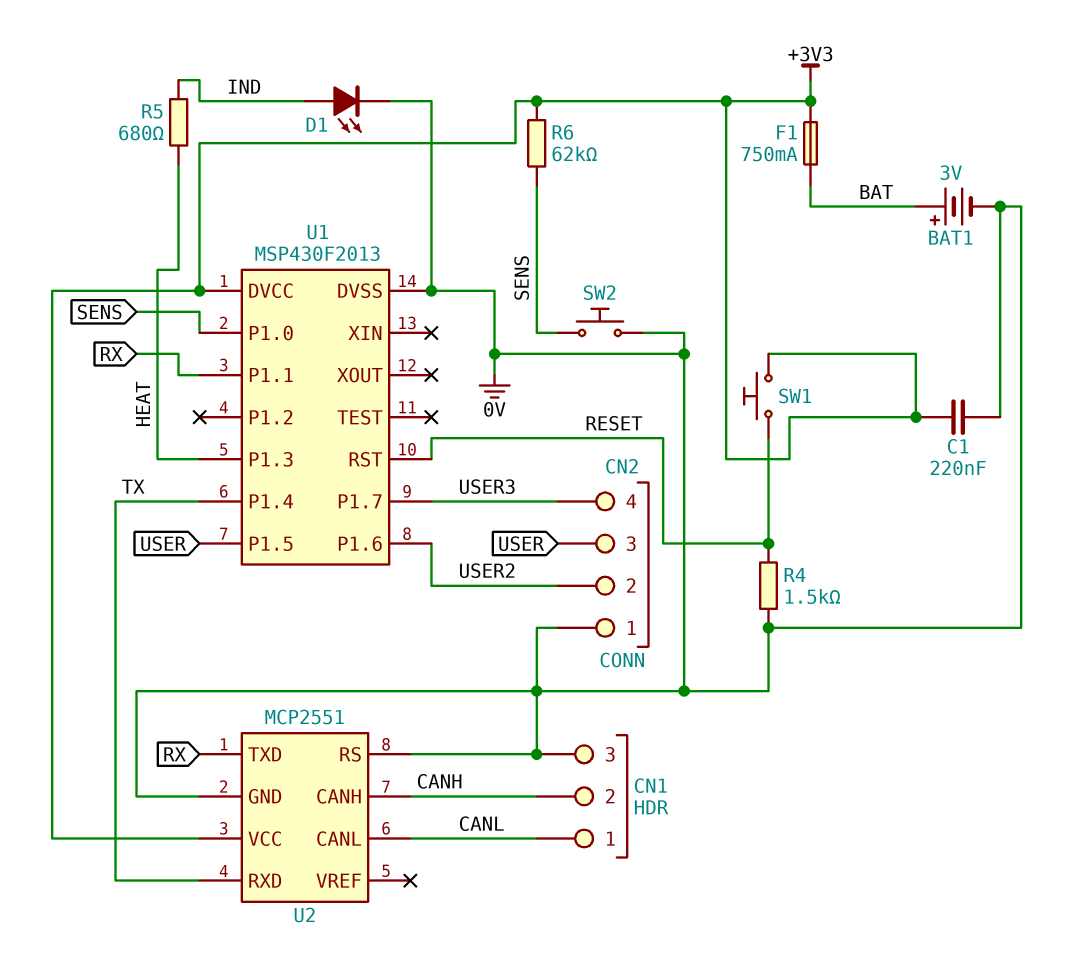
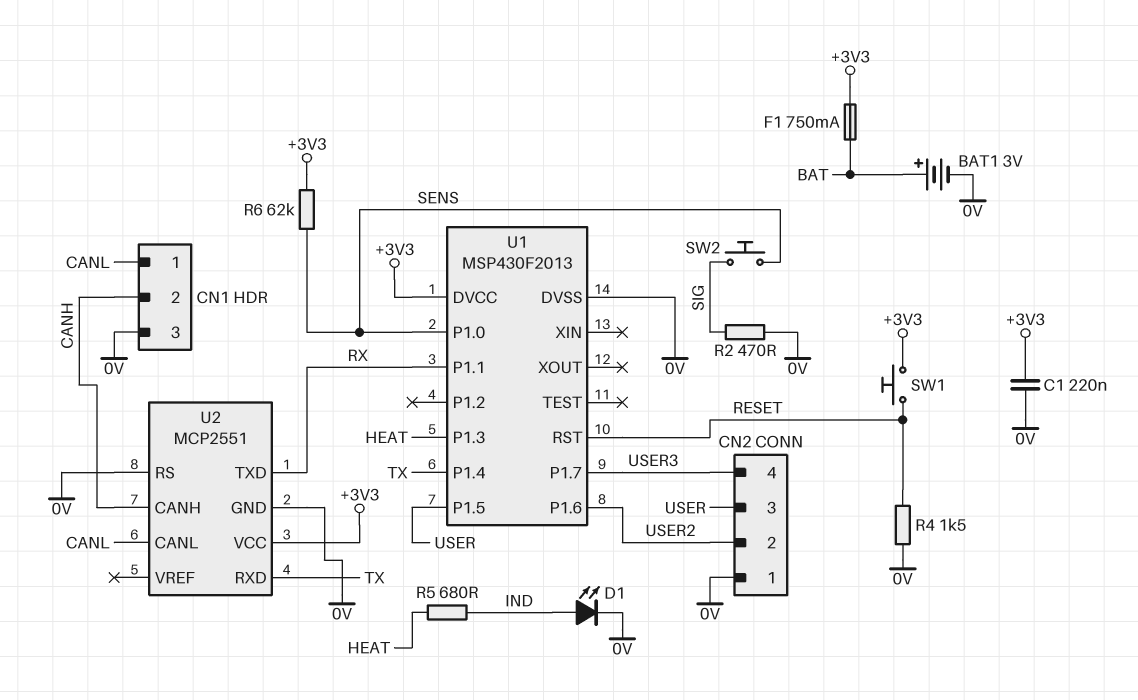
R2: none -> 470 (0V, SIG)
SW2: button (0V, SENS) -> button (SENS, SIG)

